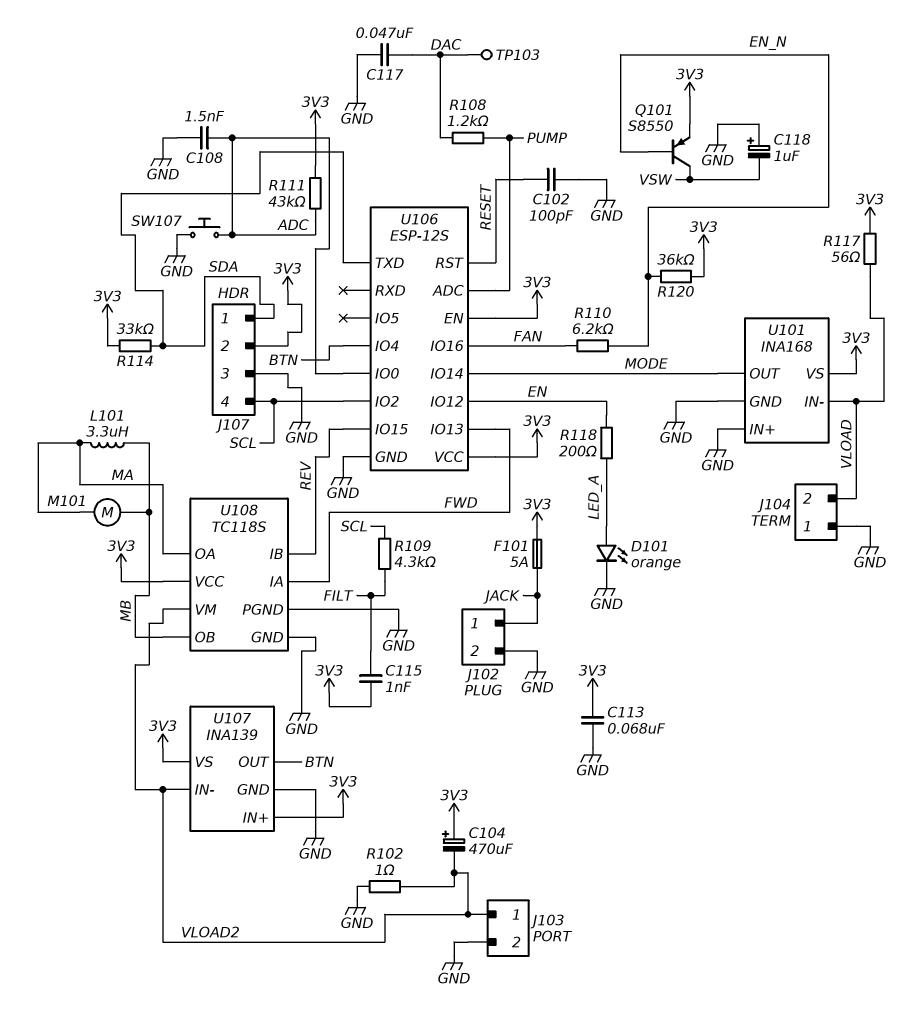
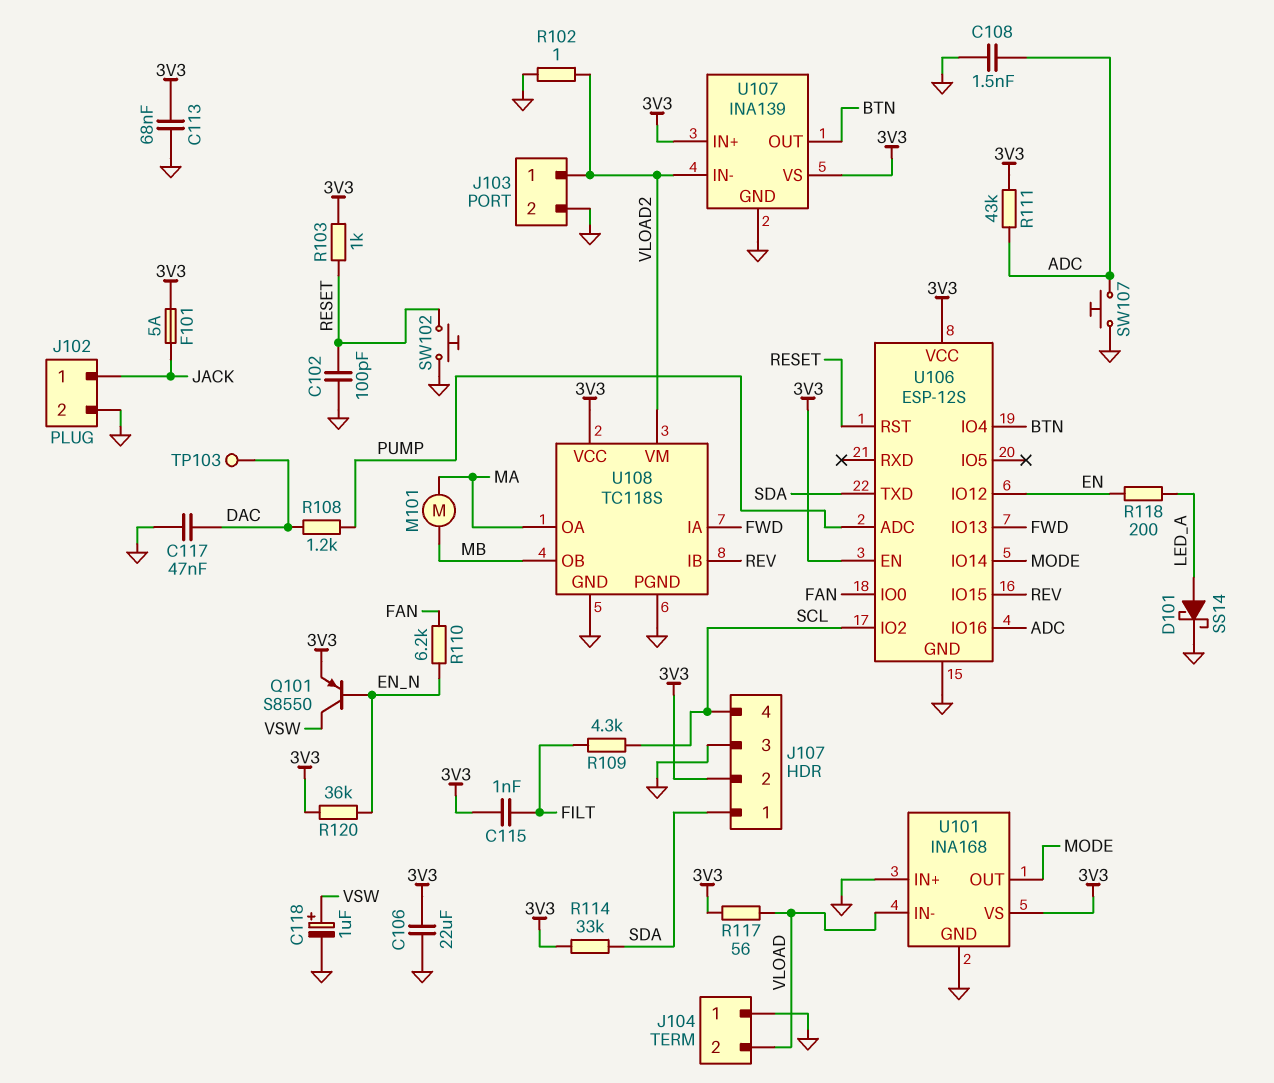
C104: 470uF (plus 3V3, minus VLOAD2) -> none
C106: none -> 22uF (3V3, GND)
C118: 1uF (plus GND, minus VSW) -> 1uF (plus VSW, minus GND)
D101: LED orange (A LED_A, K GND) -> schottky SS14 (A LED_A, K GND)
L101: 3.3uH (MA, MB) -> none
R103: none -> 1k (3V3, RESET)
SW102: none -> button (GND, RESET)
U106 pin IO0: ADC -> FAN
U106 pin IO16: FAN -> ADC

